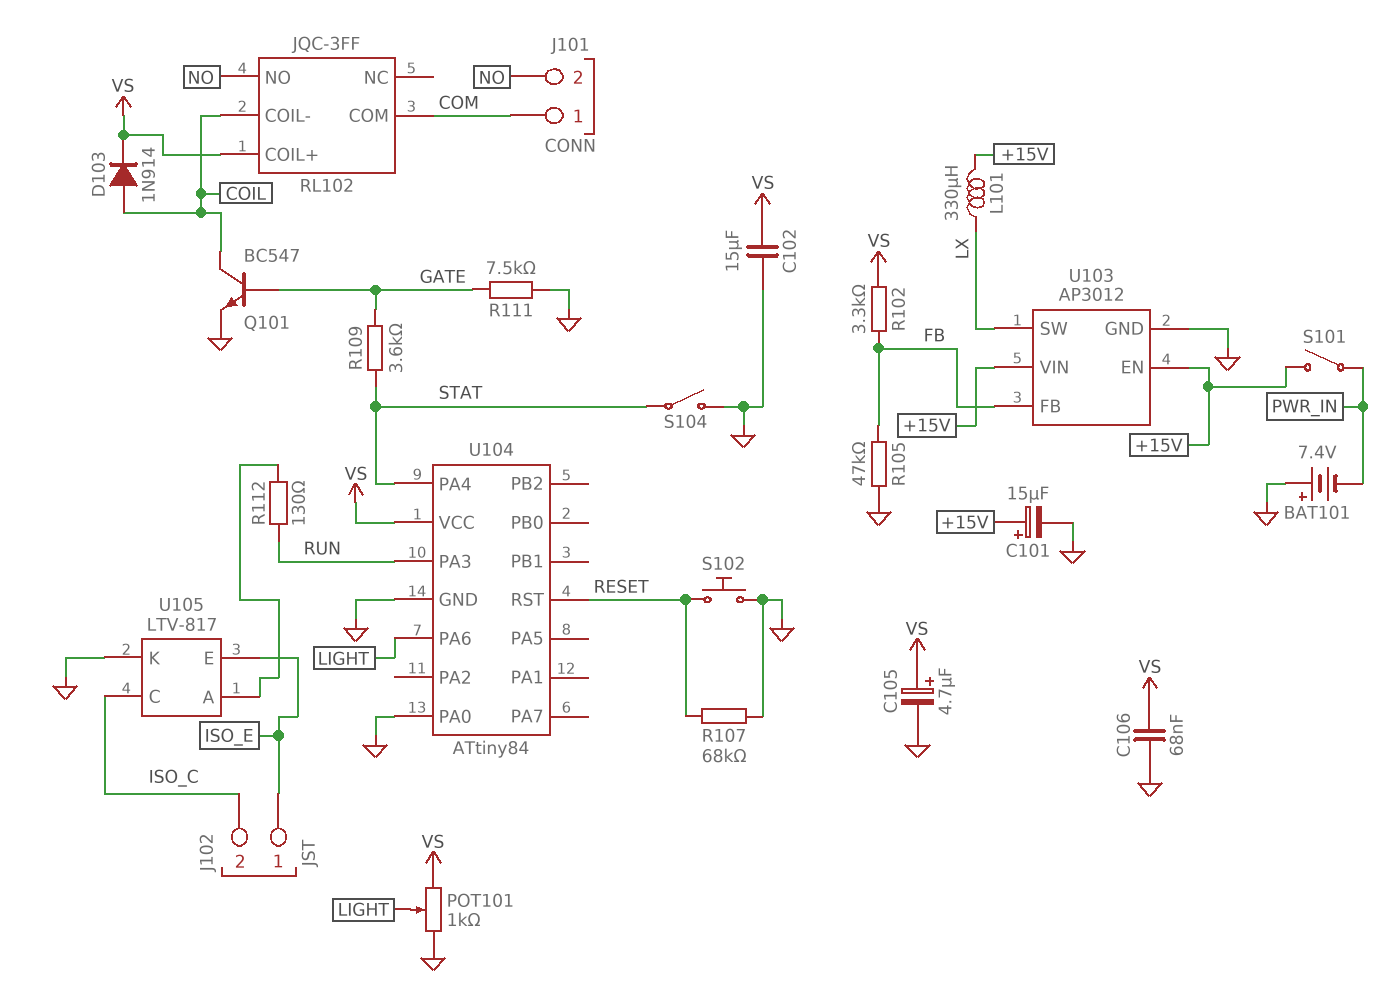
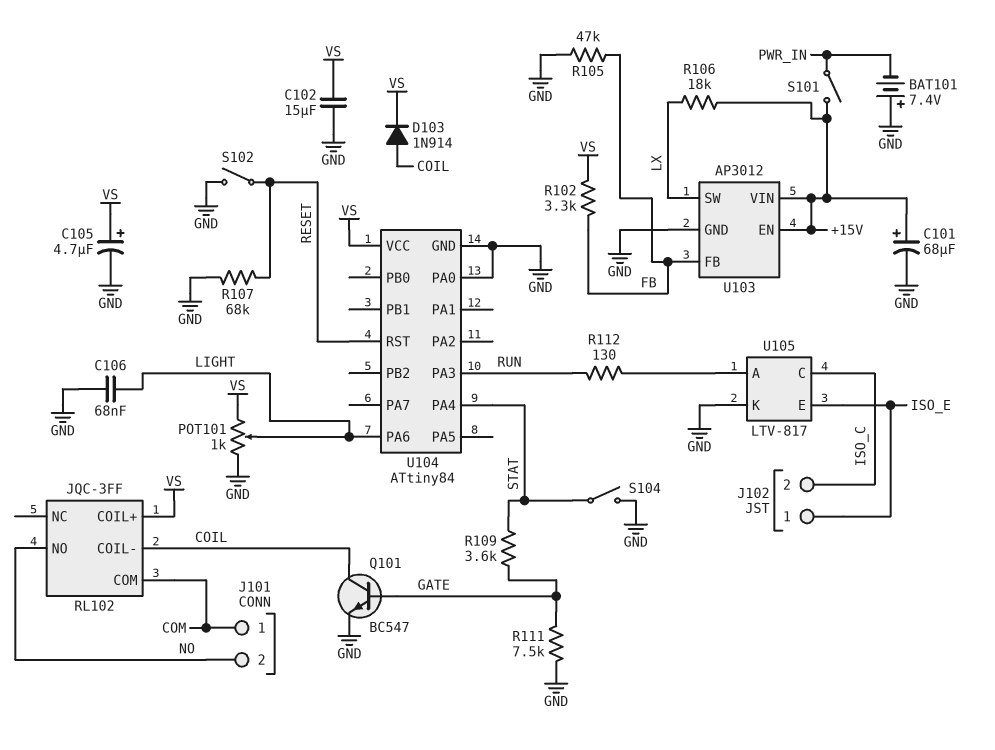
C101: 15uF (plus +15V, minus GND) -> 68uF (plus +15V, minus GND)
C106: 68nF (GND, VS) -> 68nF (GND, LIGHT)
L101: 330uH (+15V, LX) -> none
R106: none -> 18k (+15V, LX)
S102: button (GND, RESET) -> switch (GND, RESET)

